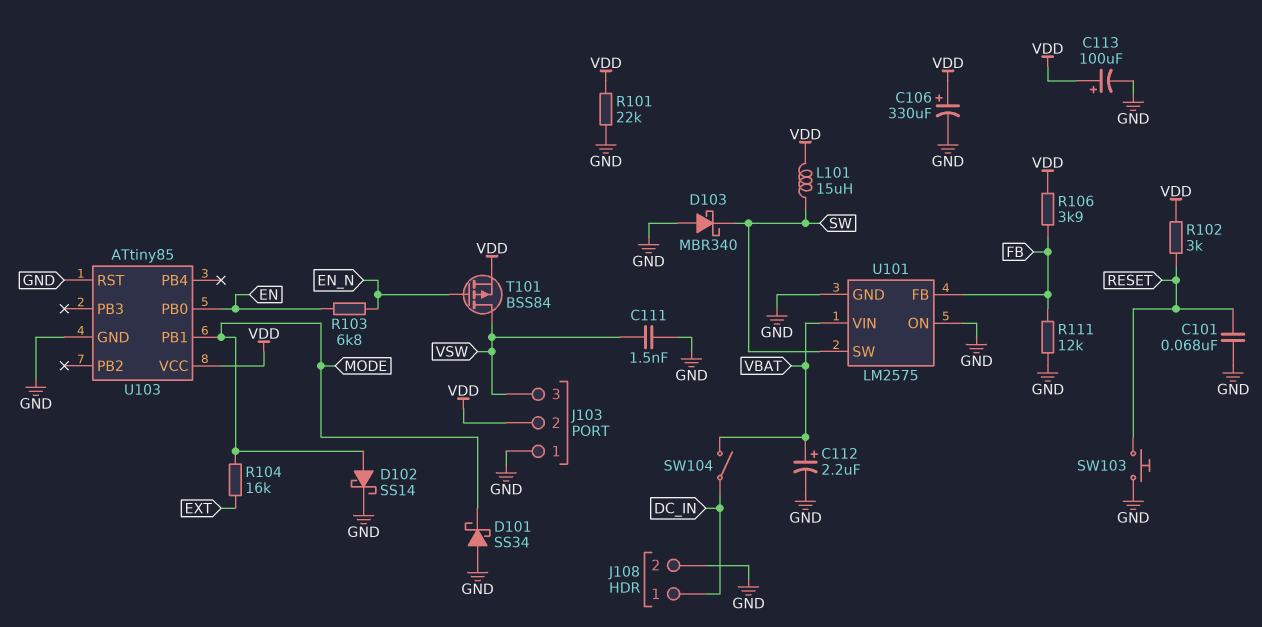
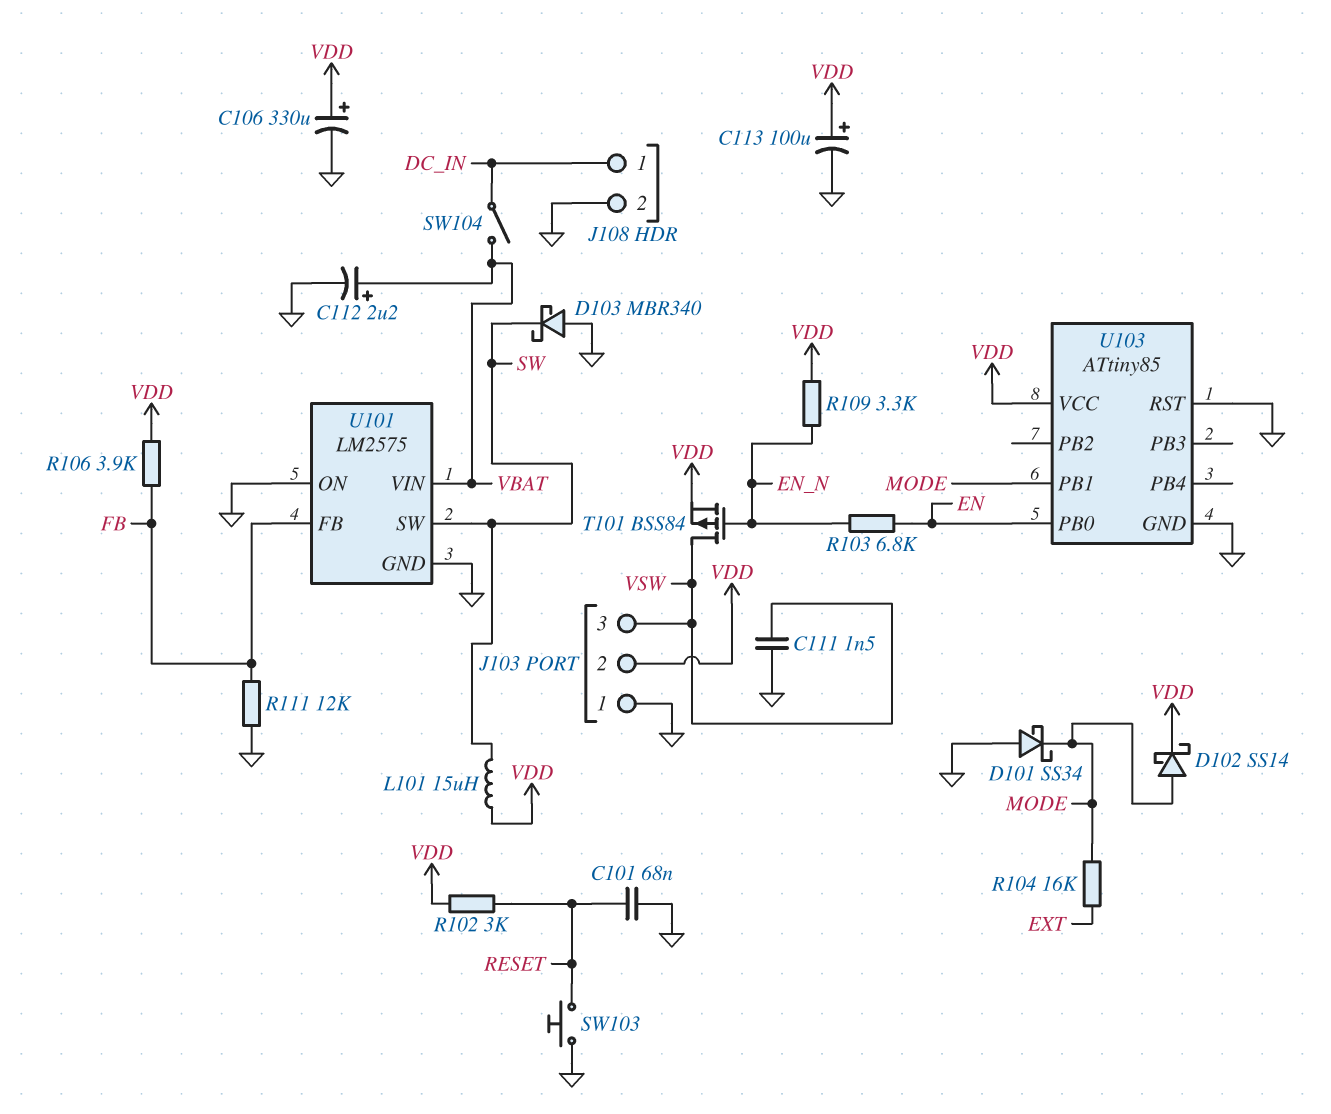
D102: schottky SS14 (A MODE, K GND) -> schottky SS14 (A MODE, K VDD)
R101: 22k (GND, VDD) -> none
R109: none -> 3.3k (EN_N, VDD)

